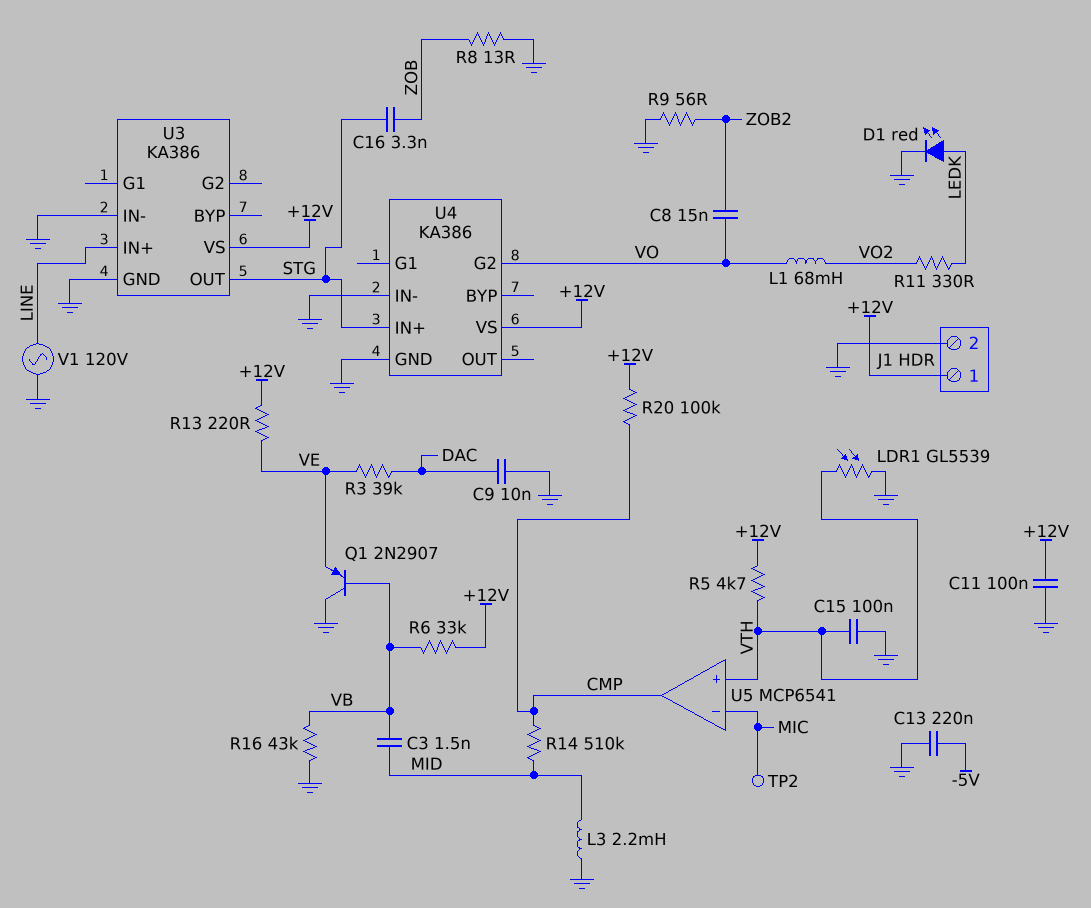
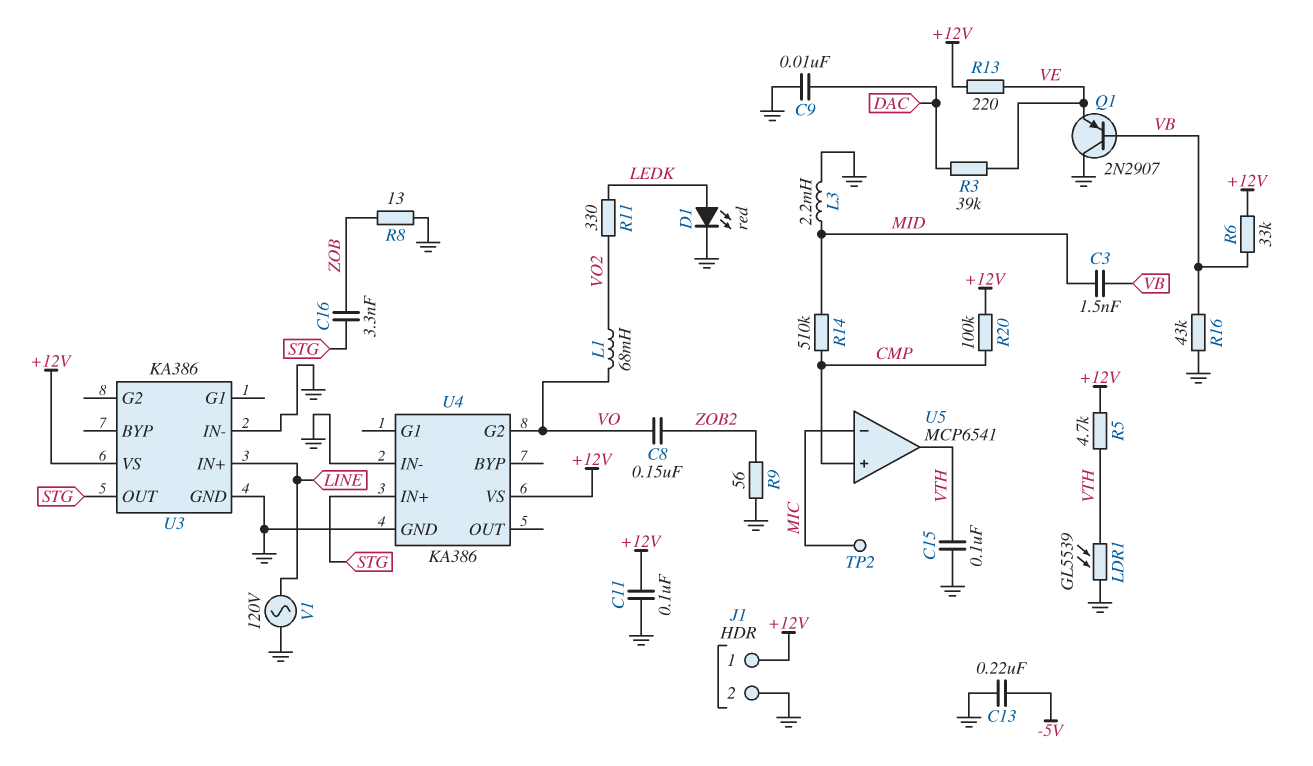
C8: 15nF (VO, ZOB2) -> 150nF (VO, ZOB2)
U5 pin in+: VTH -> CMP
U5 pin out: CMP -> VTH

